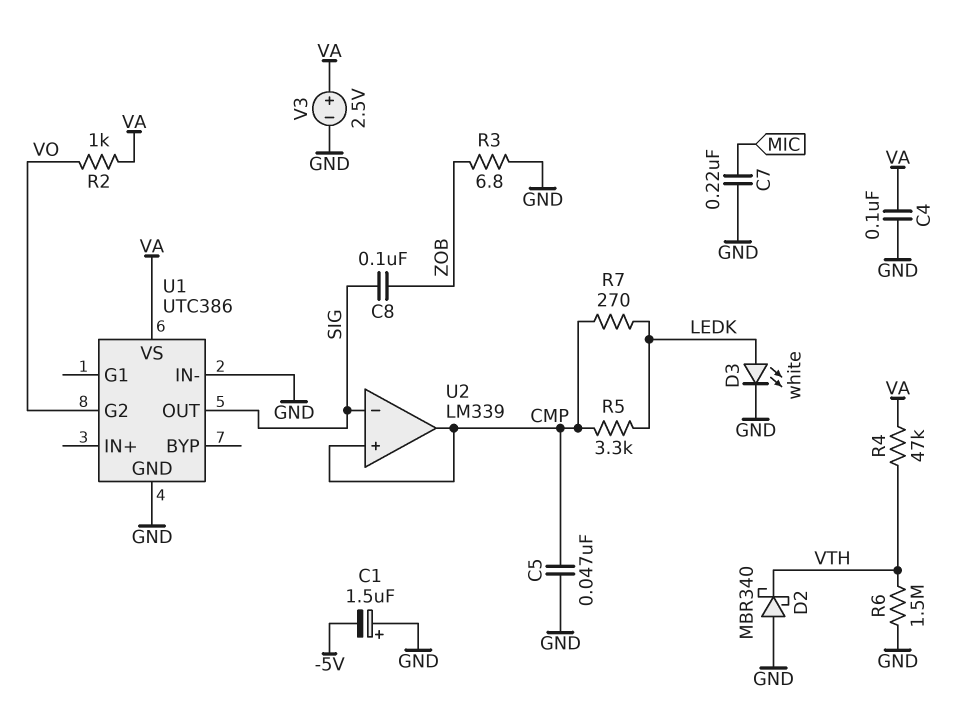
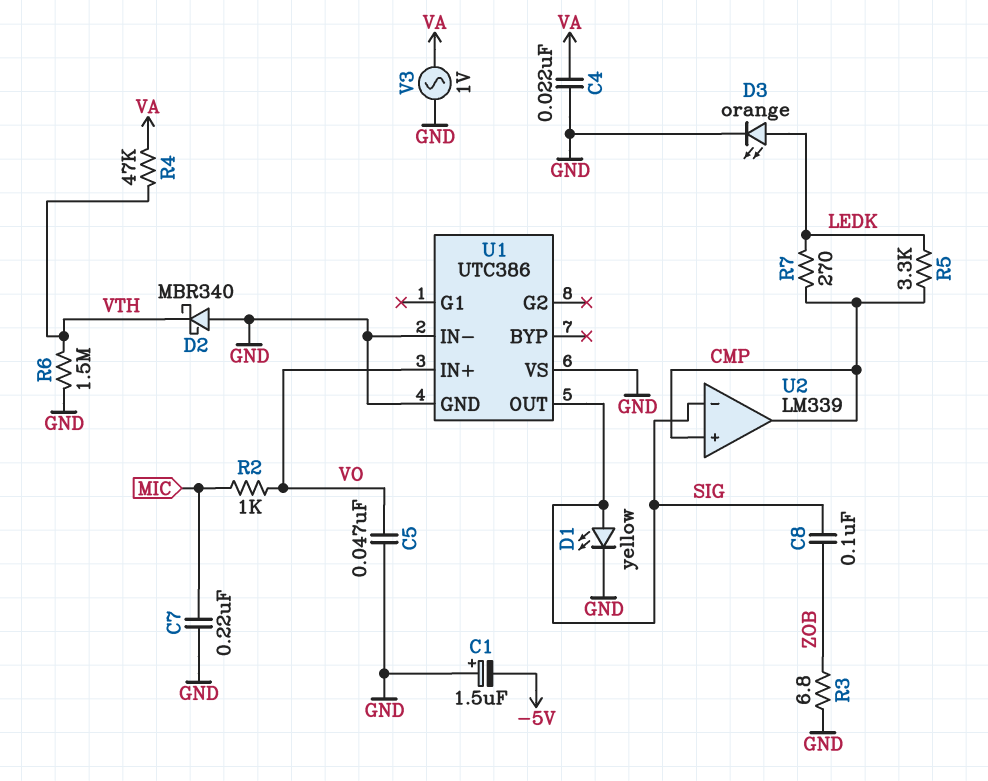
C4: 100nF (GND, VA) -> 22nF (GND, VA)
C5: 47nF (CMP, GND) -> 47nF (GND, VO)
D1: none -> LED yellow (A SIG, K GND)
D3: LED white (A LEDK, K GND) -> LED orange (A LEDK, K GND)
R2: 1k (VA, VO) -> 1k (MIC, VO)
U1 pin G2: VO -> none
U1 pin IN+: none -> VO
U1 pin VS: VA -> GND
V3: 2.5V (plus VA, minus GND) -> AC 1V (GND, VA)

